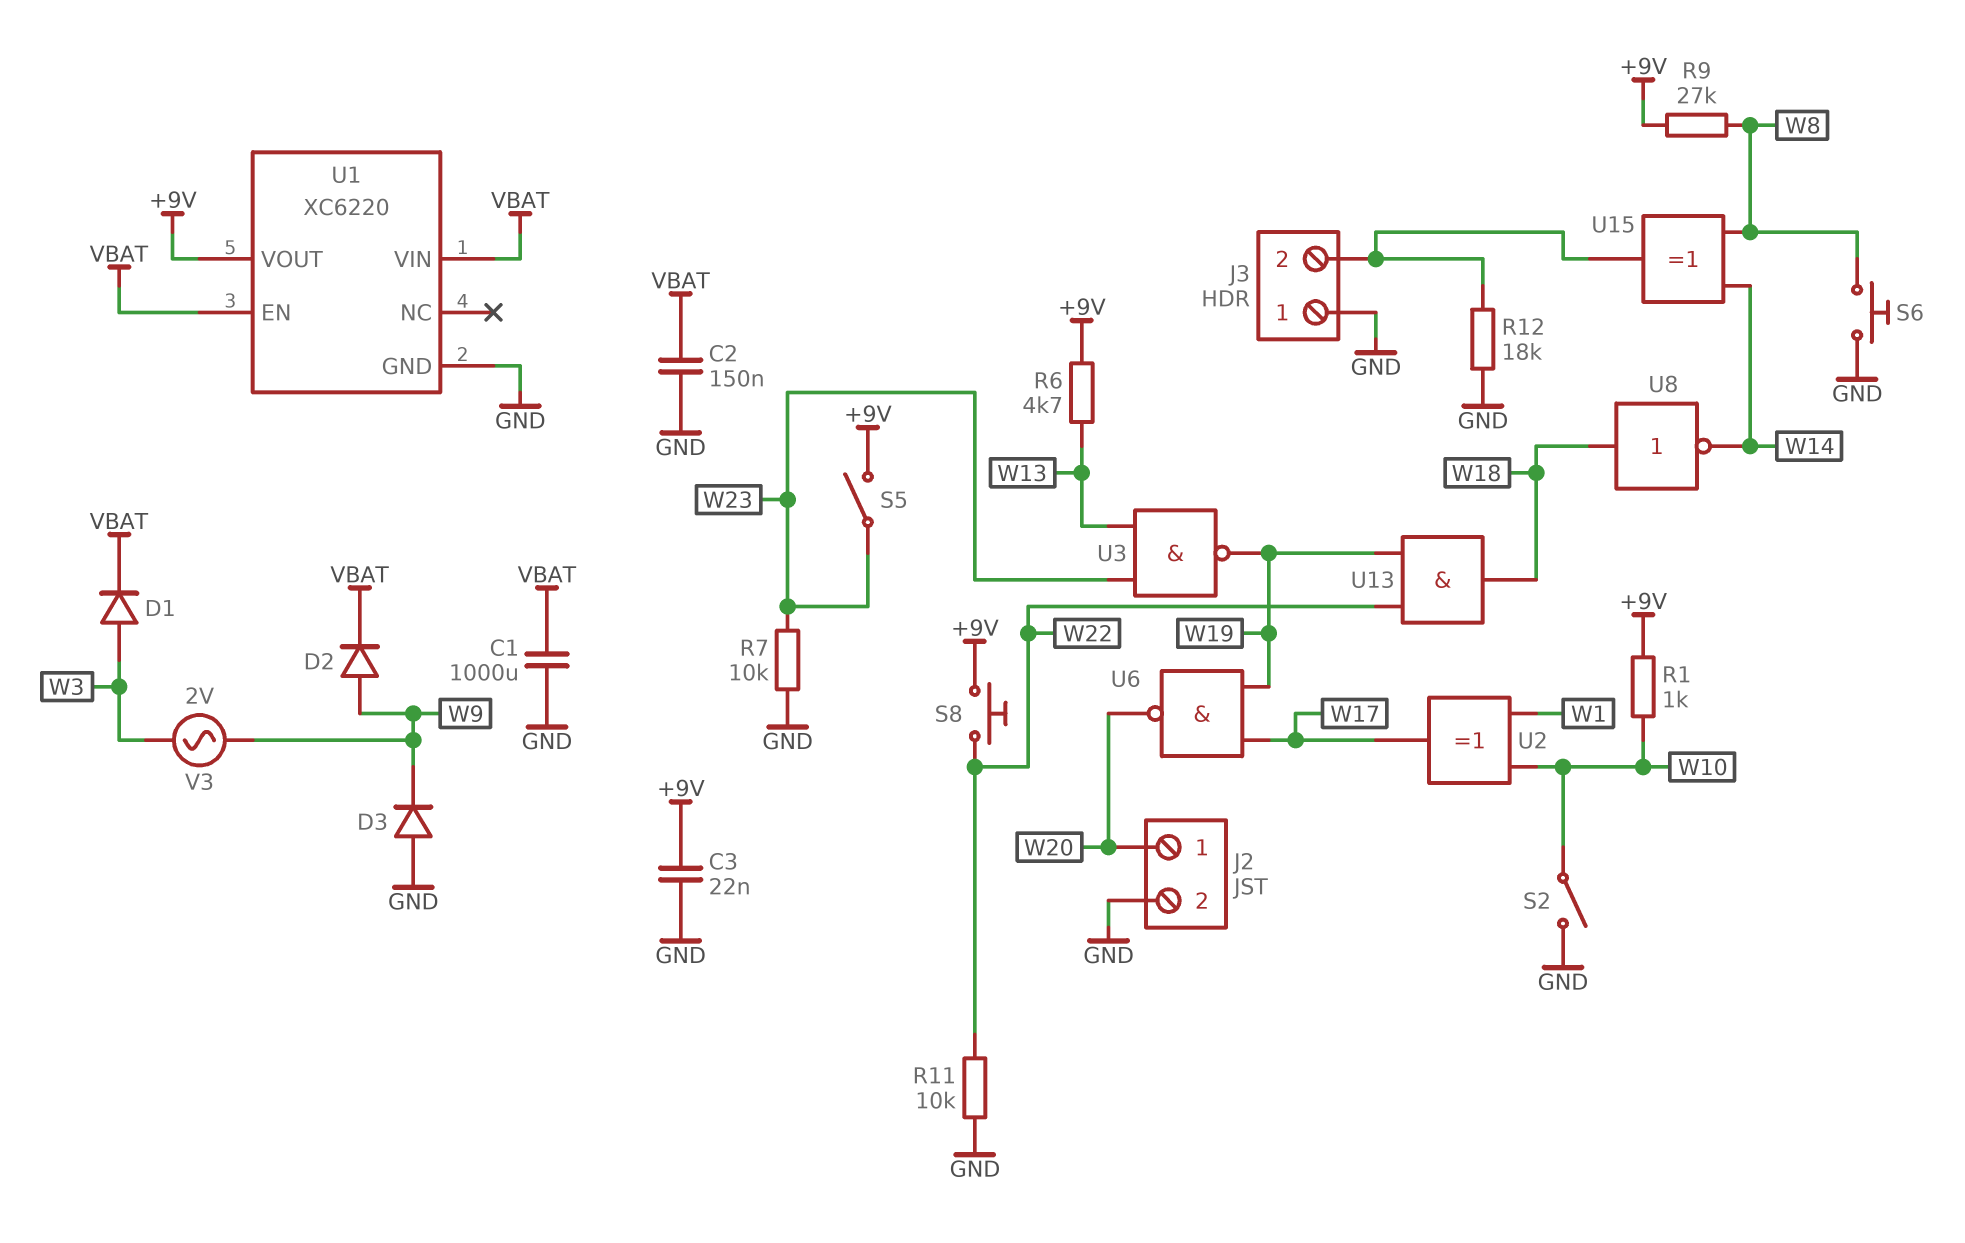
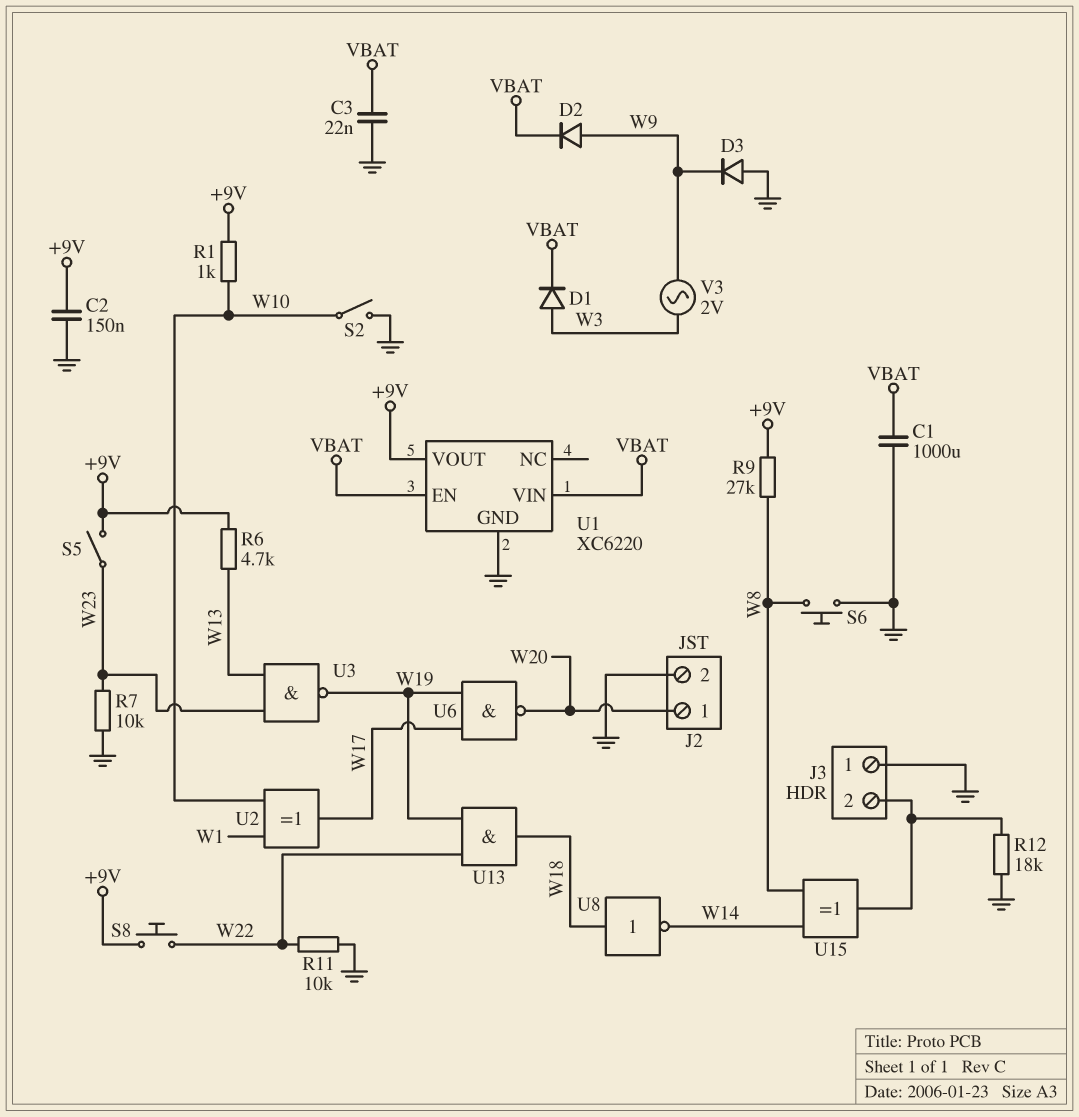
C2: 150nF (GND, VBAT) -> 150nF (+9V, GND)
C3: 22nF (+9V, GND) -> 22nF (GND, VBAT)

